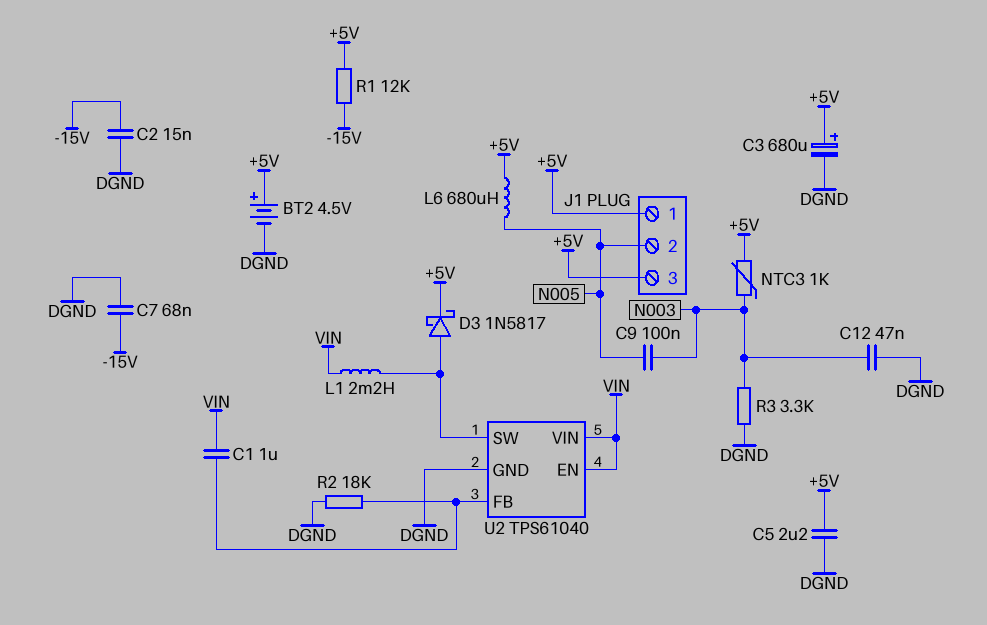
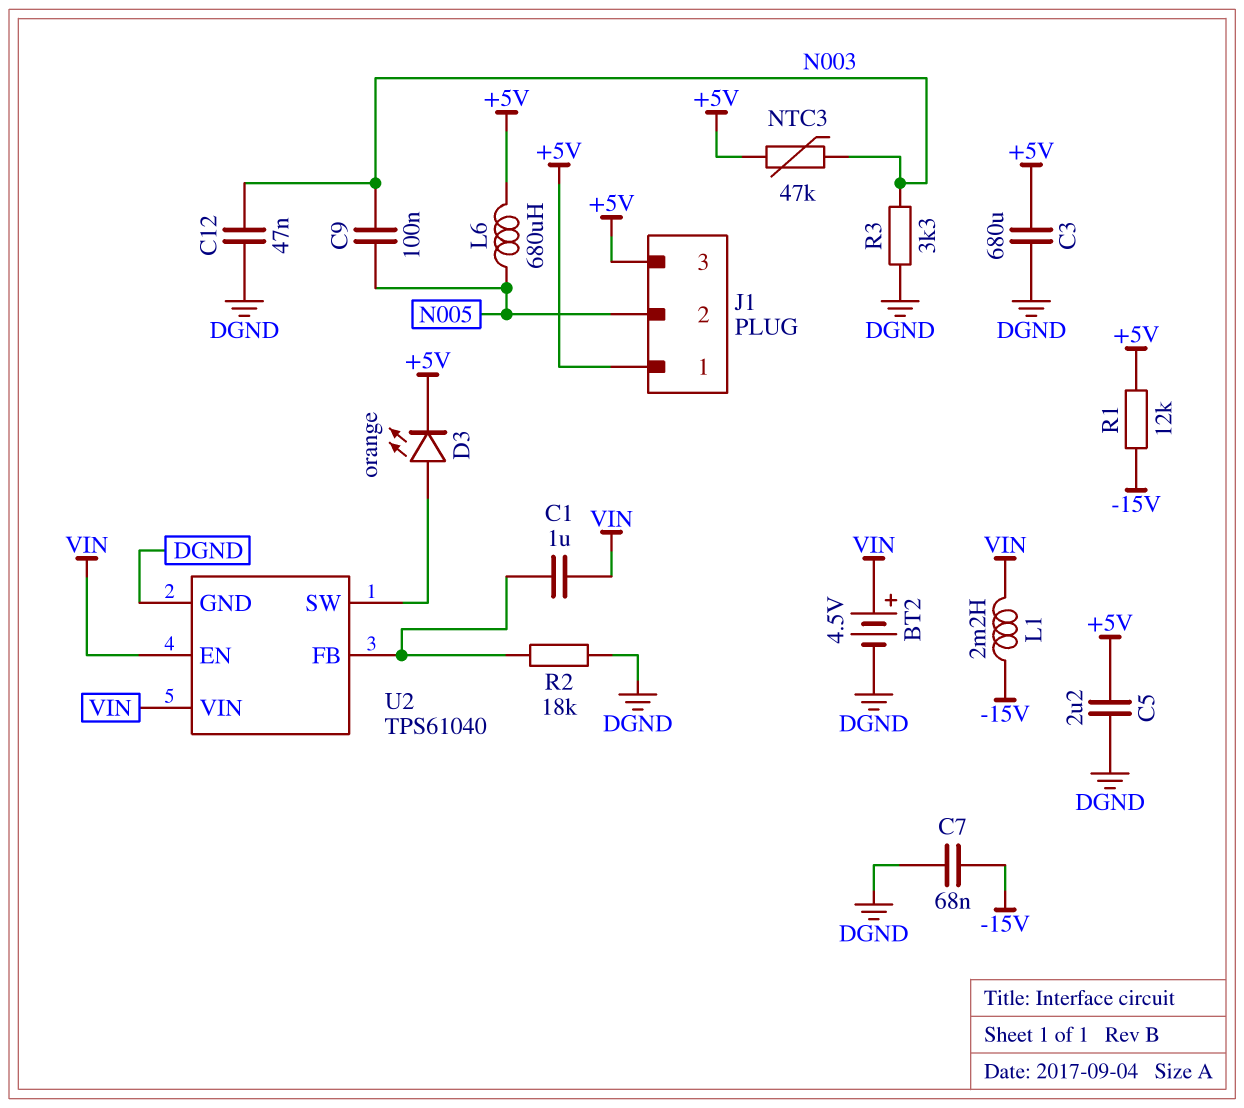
BT2: 4.5V (plus +5V, minus DGND) -> 4.5V (plus VIN, minus DGND)
C2: 15nF (-15V, DGND) -> none
C3: 680uF (plus +5V, minus DGND) -> 680uF (+5V, DGND)
D3: schottky 1N5817 (A U2/SW, K +5V) -> LED orange (A U2/SW, K +5V)
L1: 2.2mH (U2/SW, VIN) -> 2.2mH (-15V, VIN)
NTC3: 1k (+5V, N003) -> 47k (+5V, N003)

